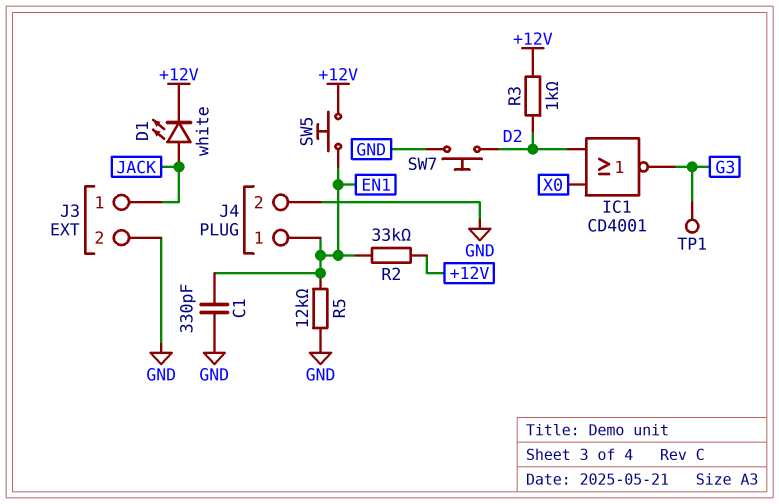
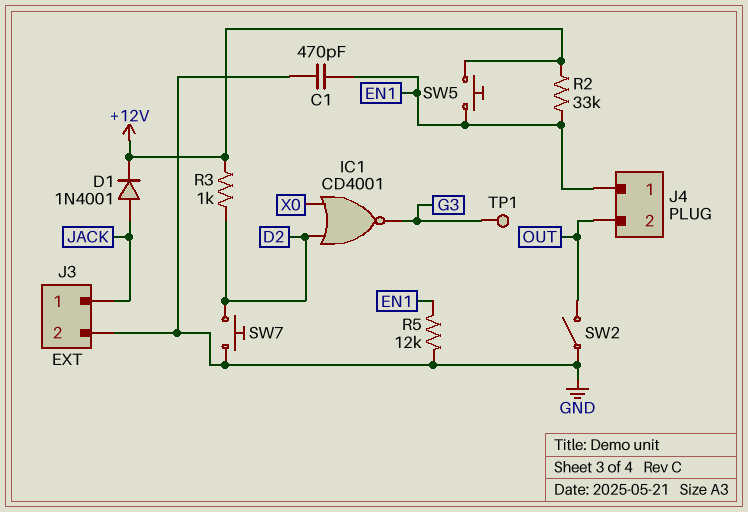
C1: 330pF (EN1, GND) -> 470pF (EN1, GND)
D1: LED white (A JACK, K +12V) -> diode 1N4001 (A JACK, K +12V)
J4 pin 2: GND -> OUT
SW2: none -> switch (GND, OUT)

